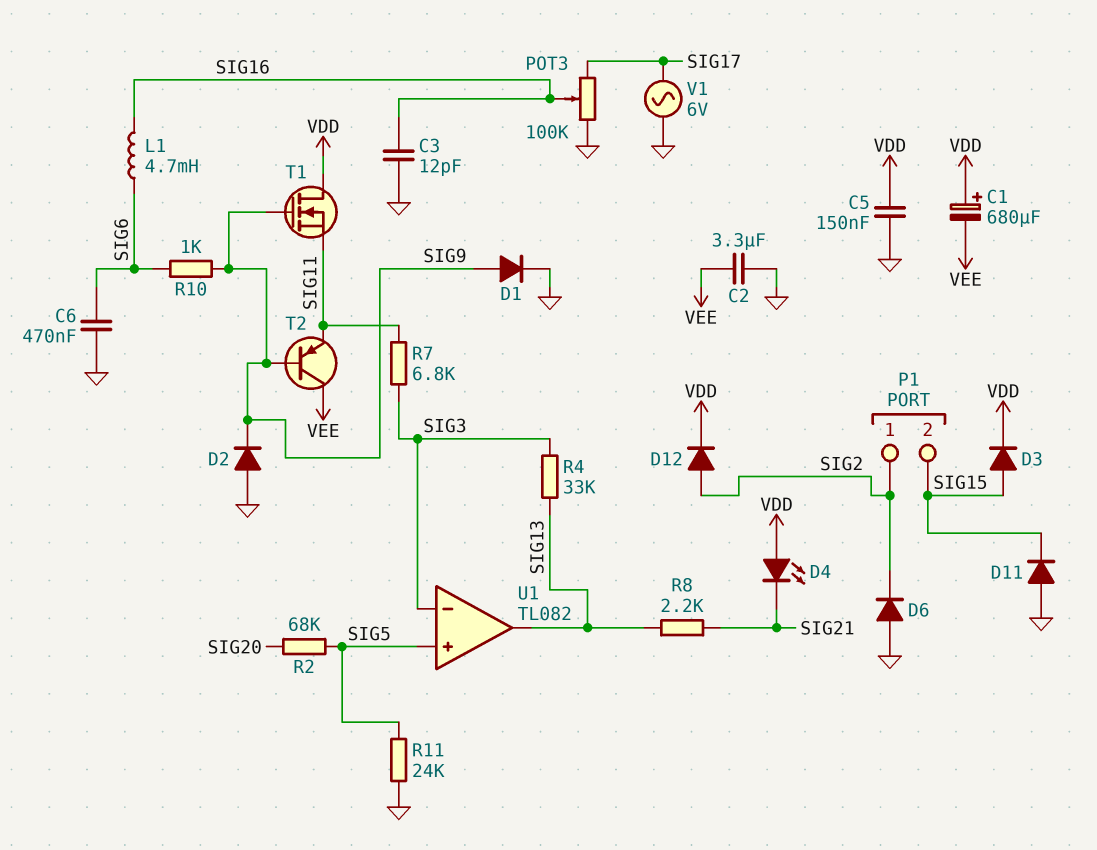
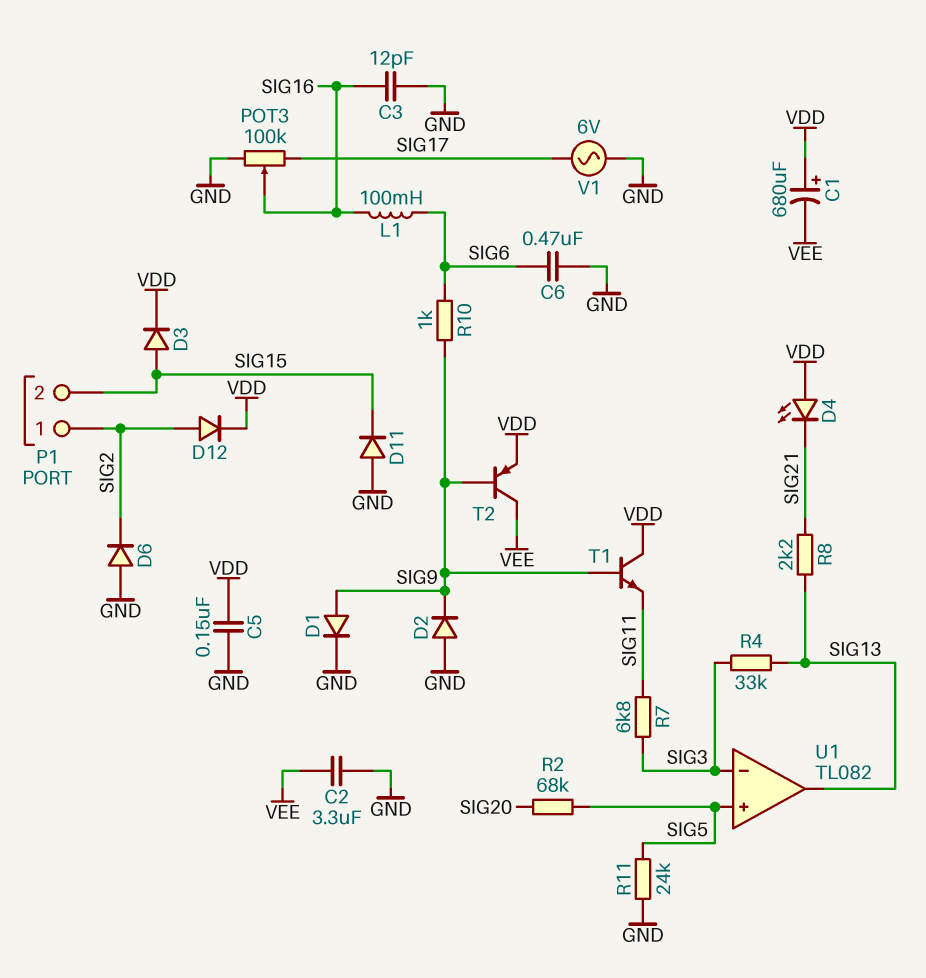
L1: 4.7mH (SIG6, SIG16) -> 100mH (SIG6, SIG16)
T1: NMOS (G SIG9, D VDD, S SIG11) -> NPN (B SIG9, C VDD, E SIG11)
T2: PNP (B SIG9, C VEE, E SIG11) -> PNP (B SIG9, C VEE, E VDD)

